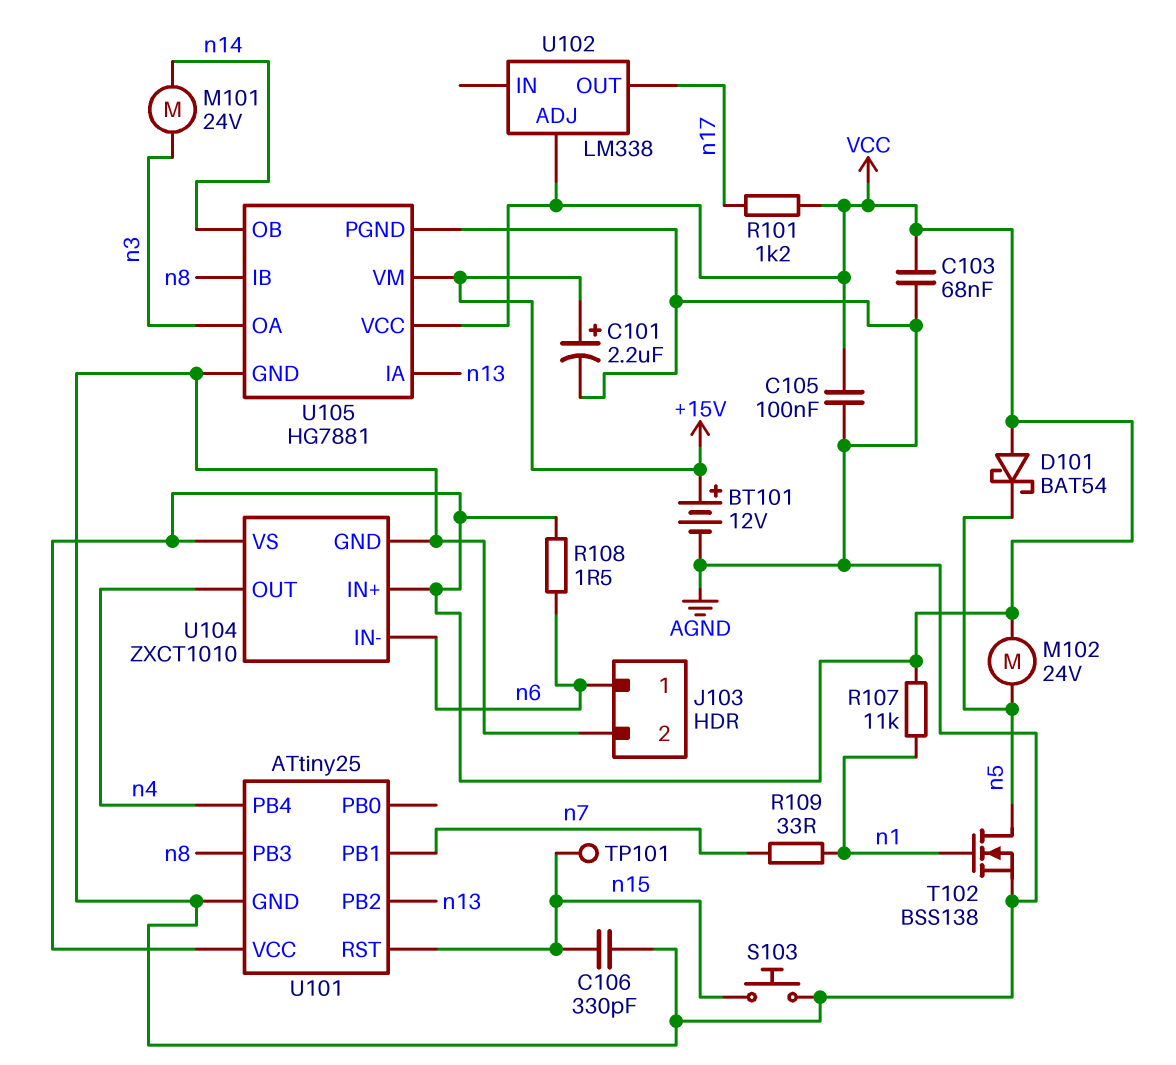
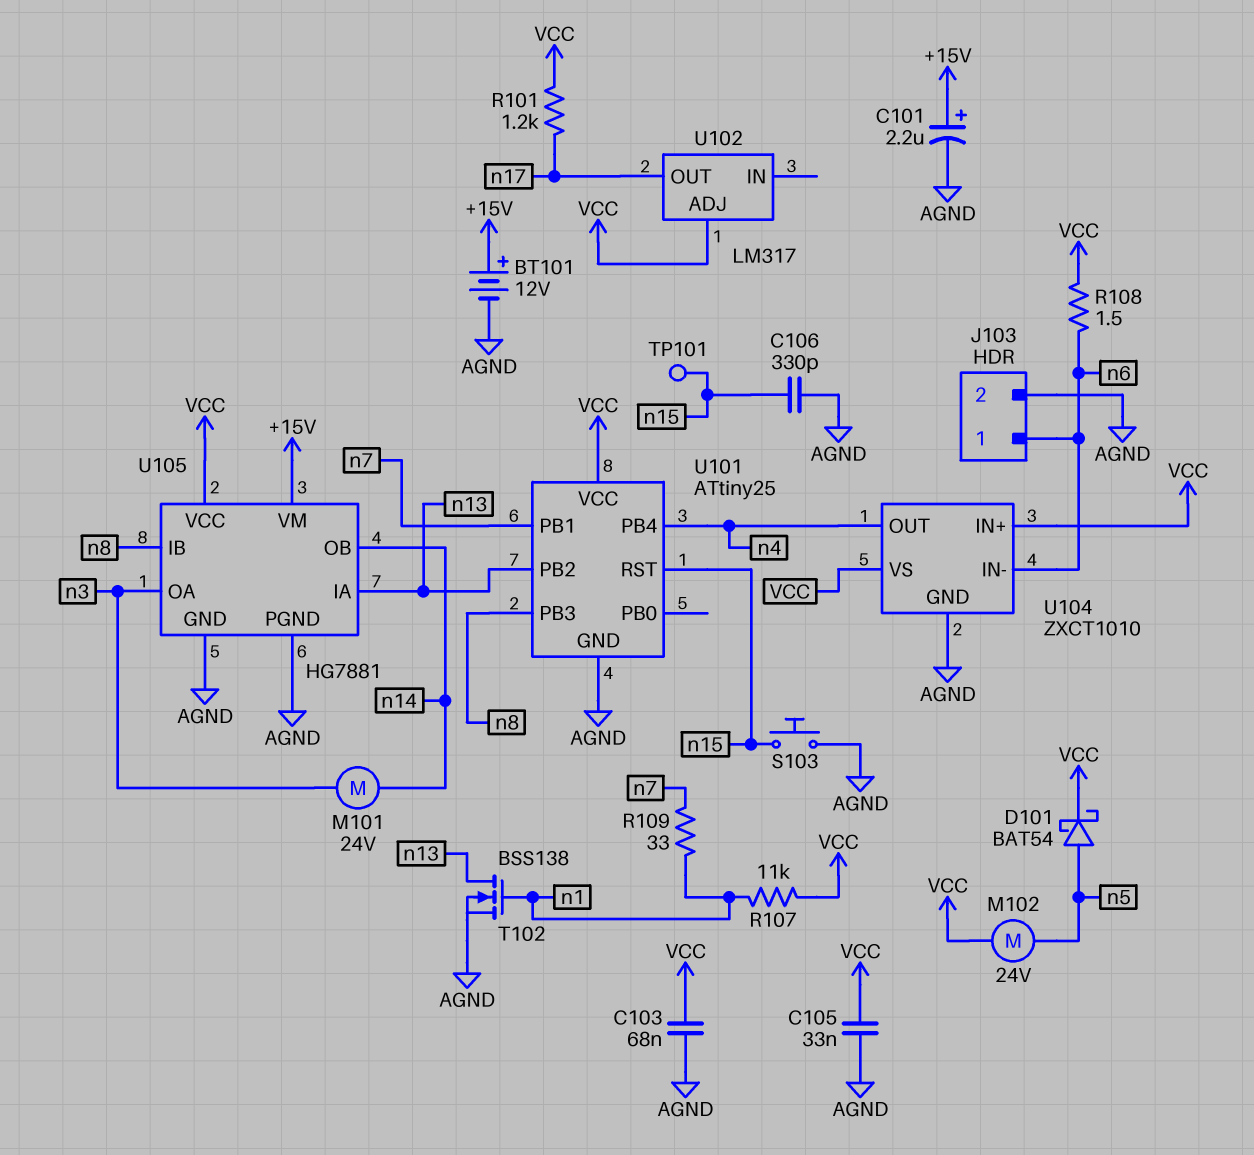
C105: 100nF (AGND, VCC) -> 33nF (AGND, VCC)
D101: schottky BAT54 (A VCC, K n5) -> schottky BAT54 (A n5, K VCC)
T102: NMOS BSS138 (G n1, D n5, S AGND) -> NMOS BSS138 (G n1, D n13, S AGND)
U102: LM338 -> LM317

